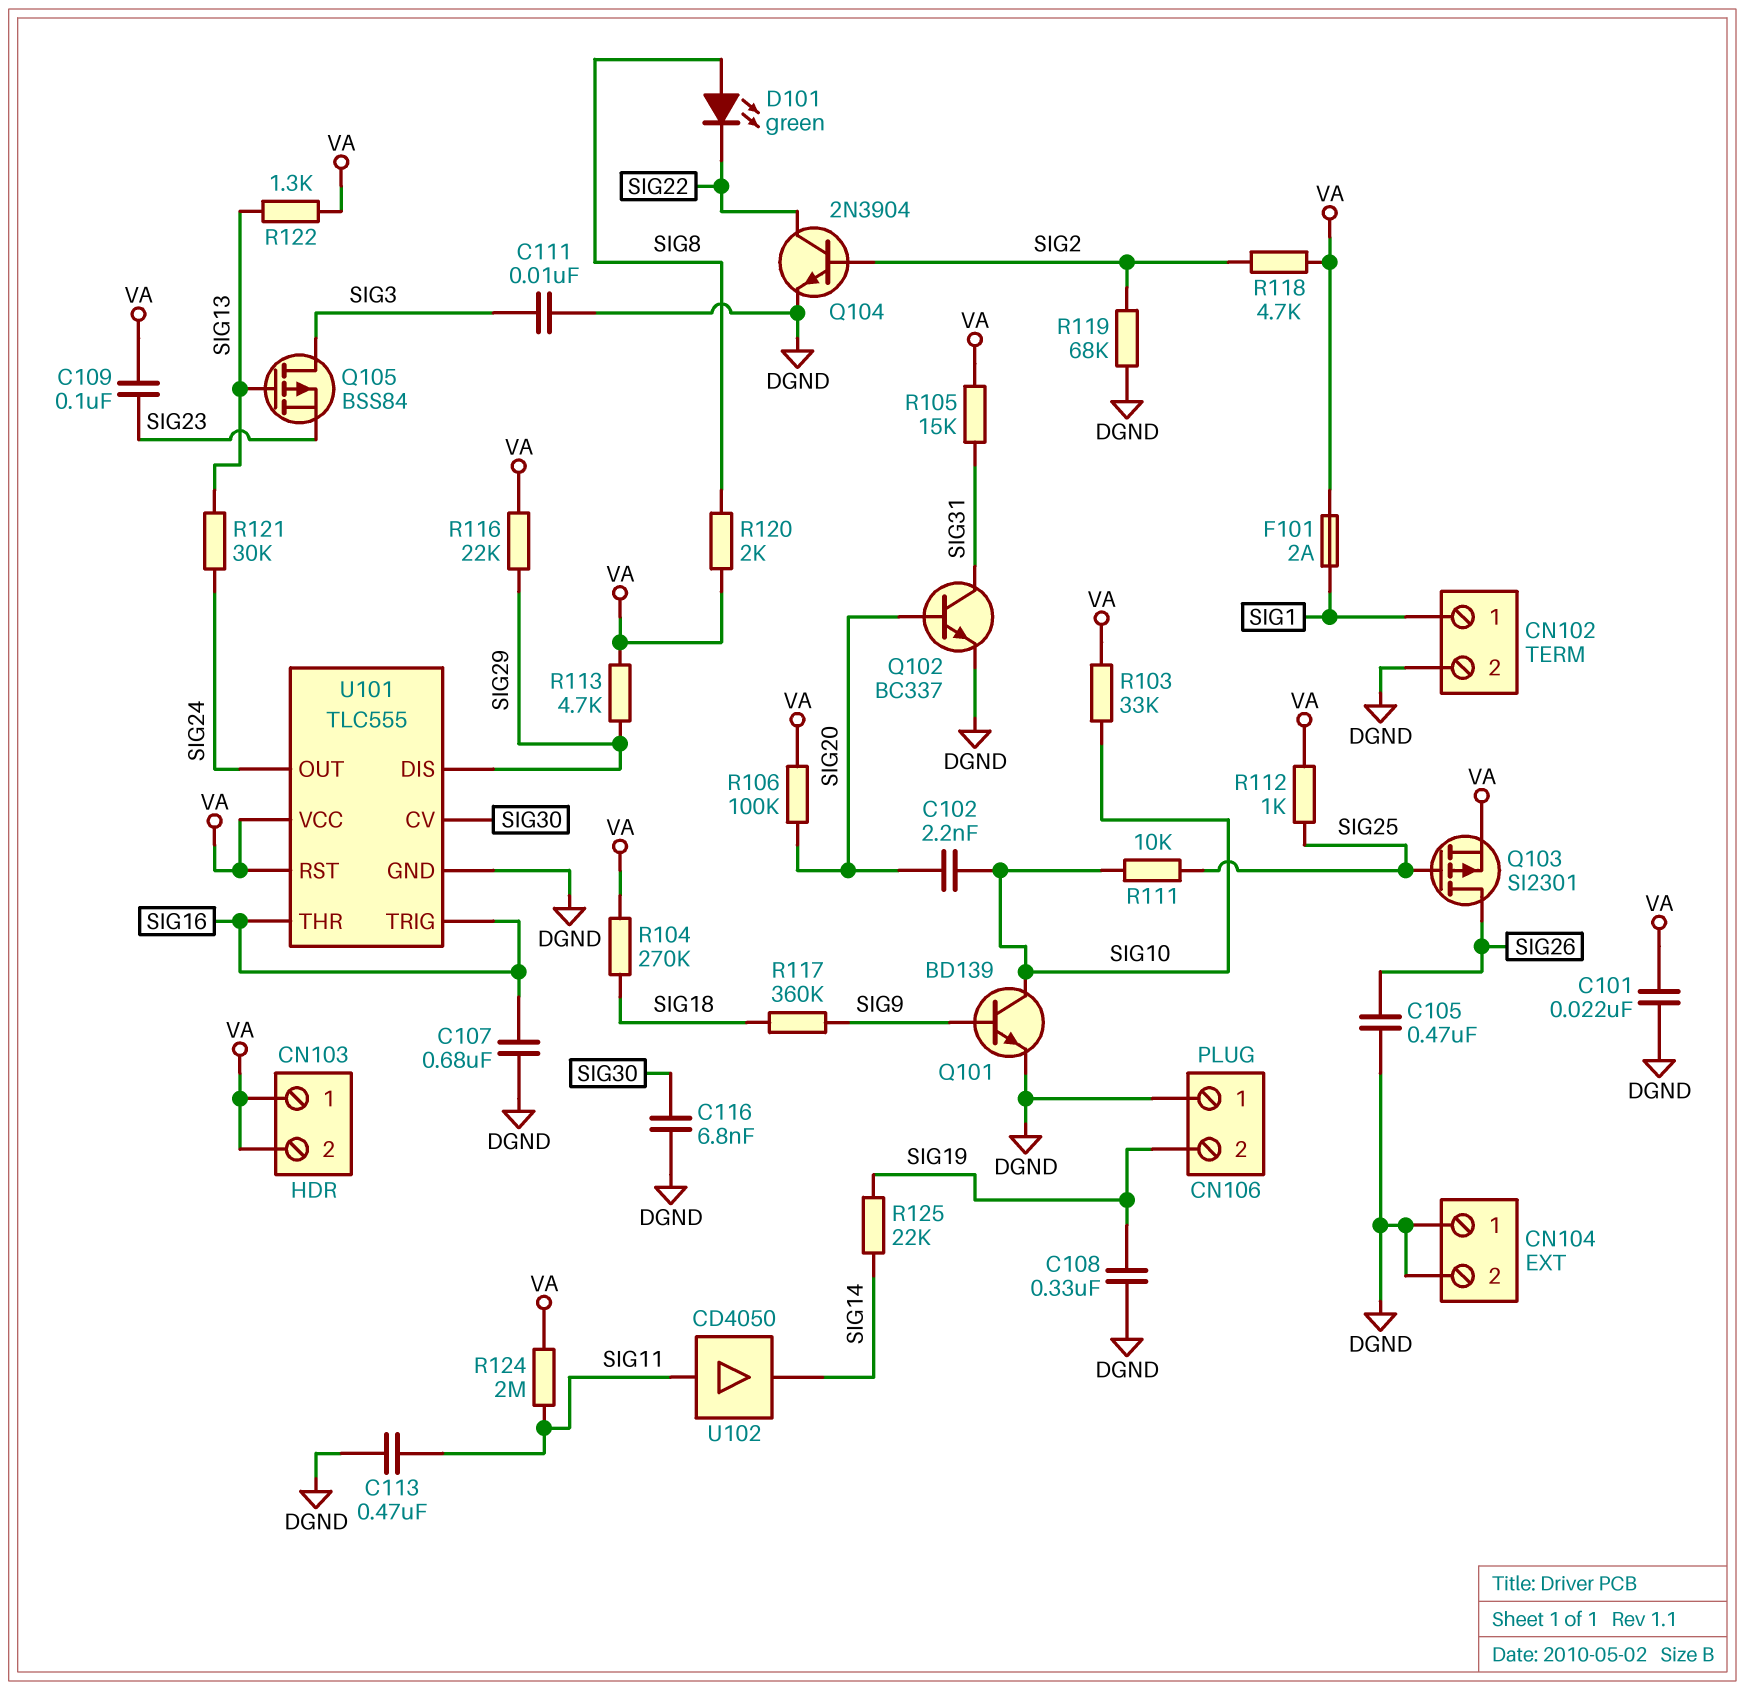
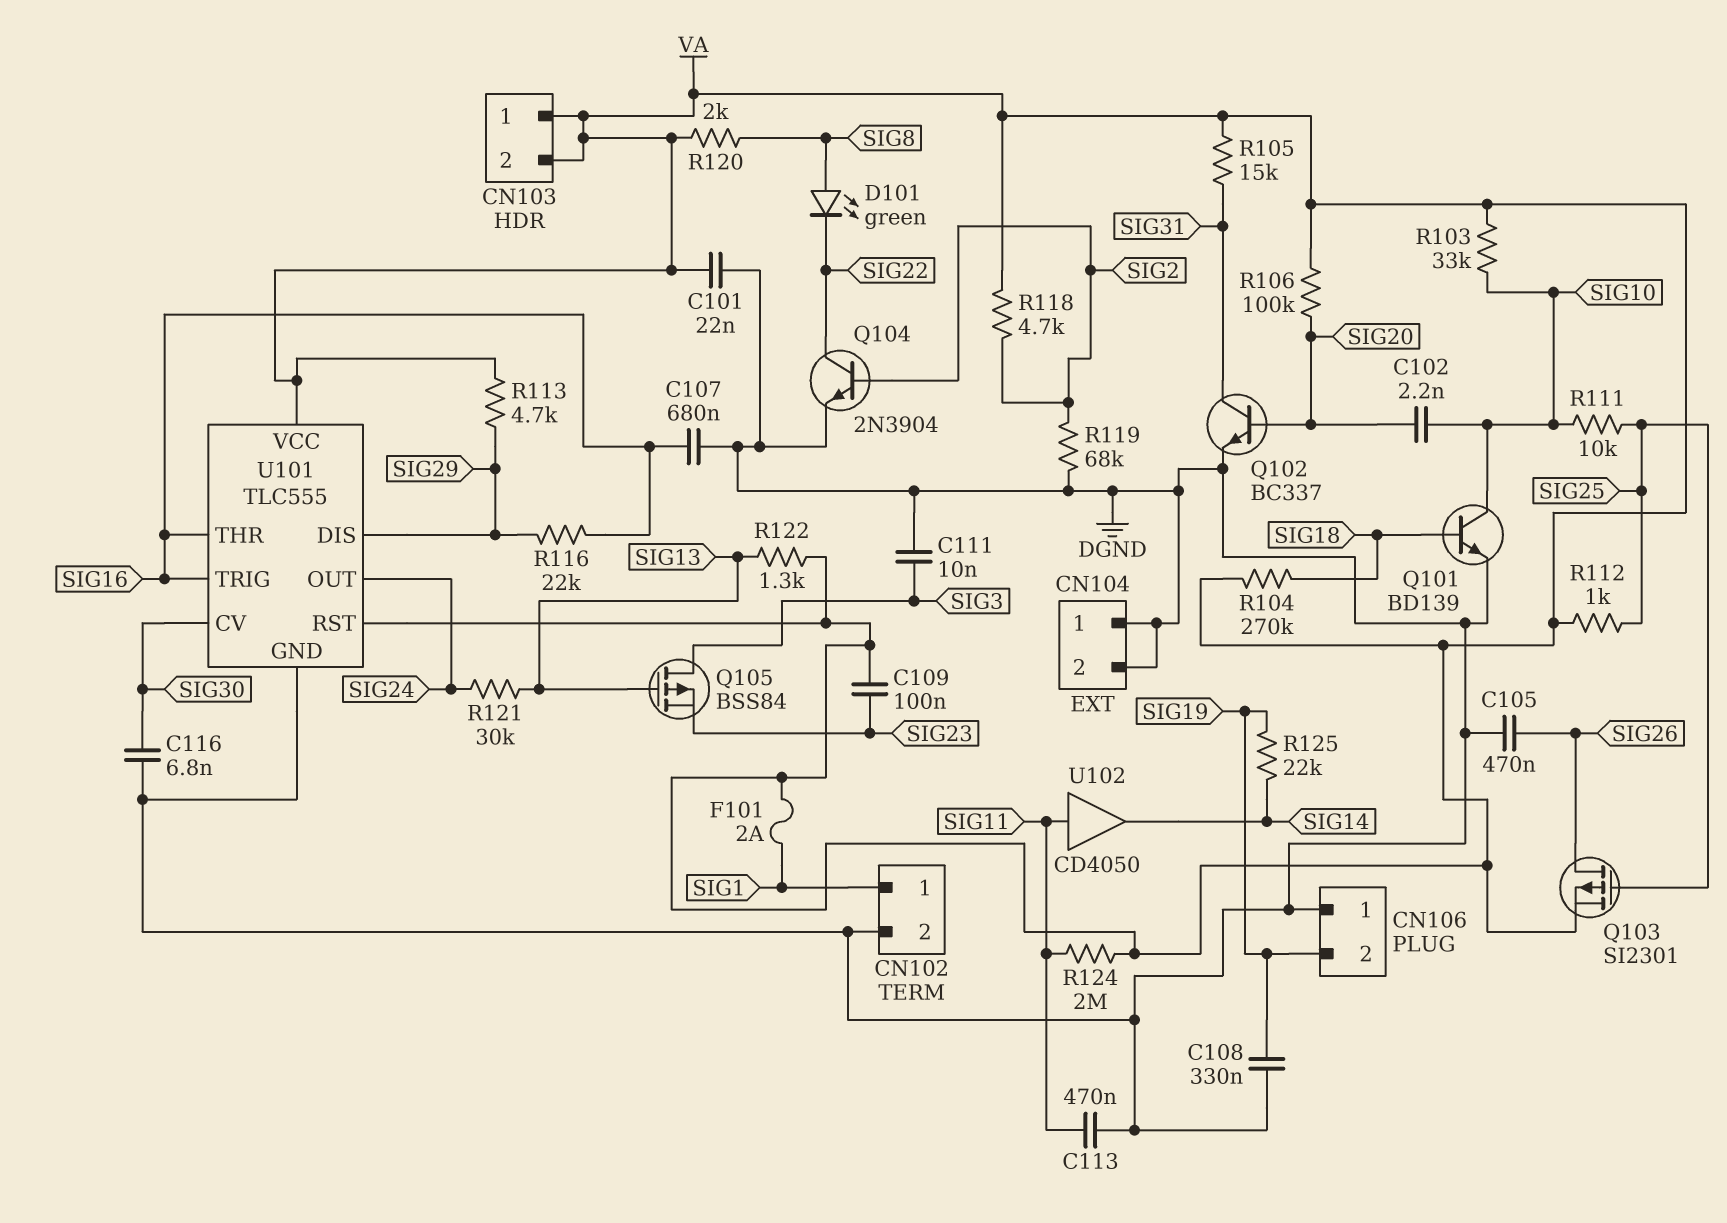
Q101: NPN BD139 (B SIG9, C SIG10, E DGND) -> NPN BD139 (B SIG18, C SIG10, E DGND)
R116: 22k (SIG29, VA) -> 22k (SIG16, SIG29)
R117: 360k (SIG9, SIG18) -> none

